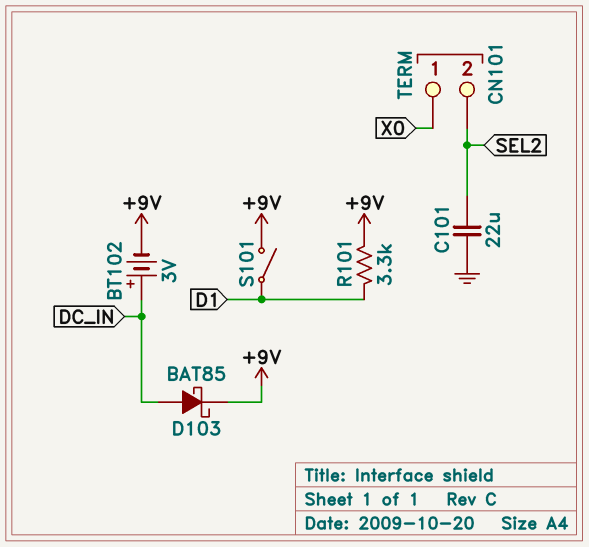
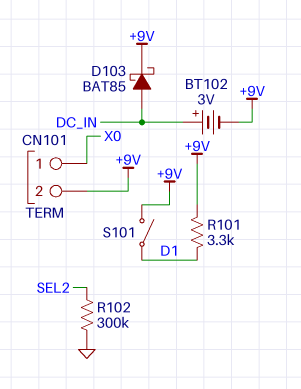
C101: 22uF (GND, SEL2) -> none
CN101 pin 2: SEL2 -> +9V
R102: none -> 300k (GND, SEL2)

